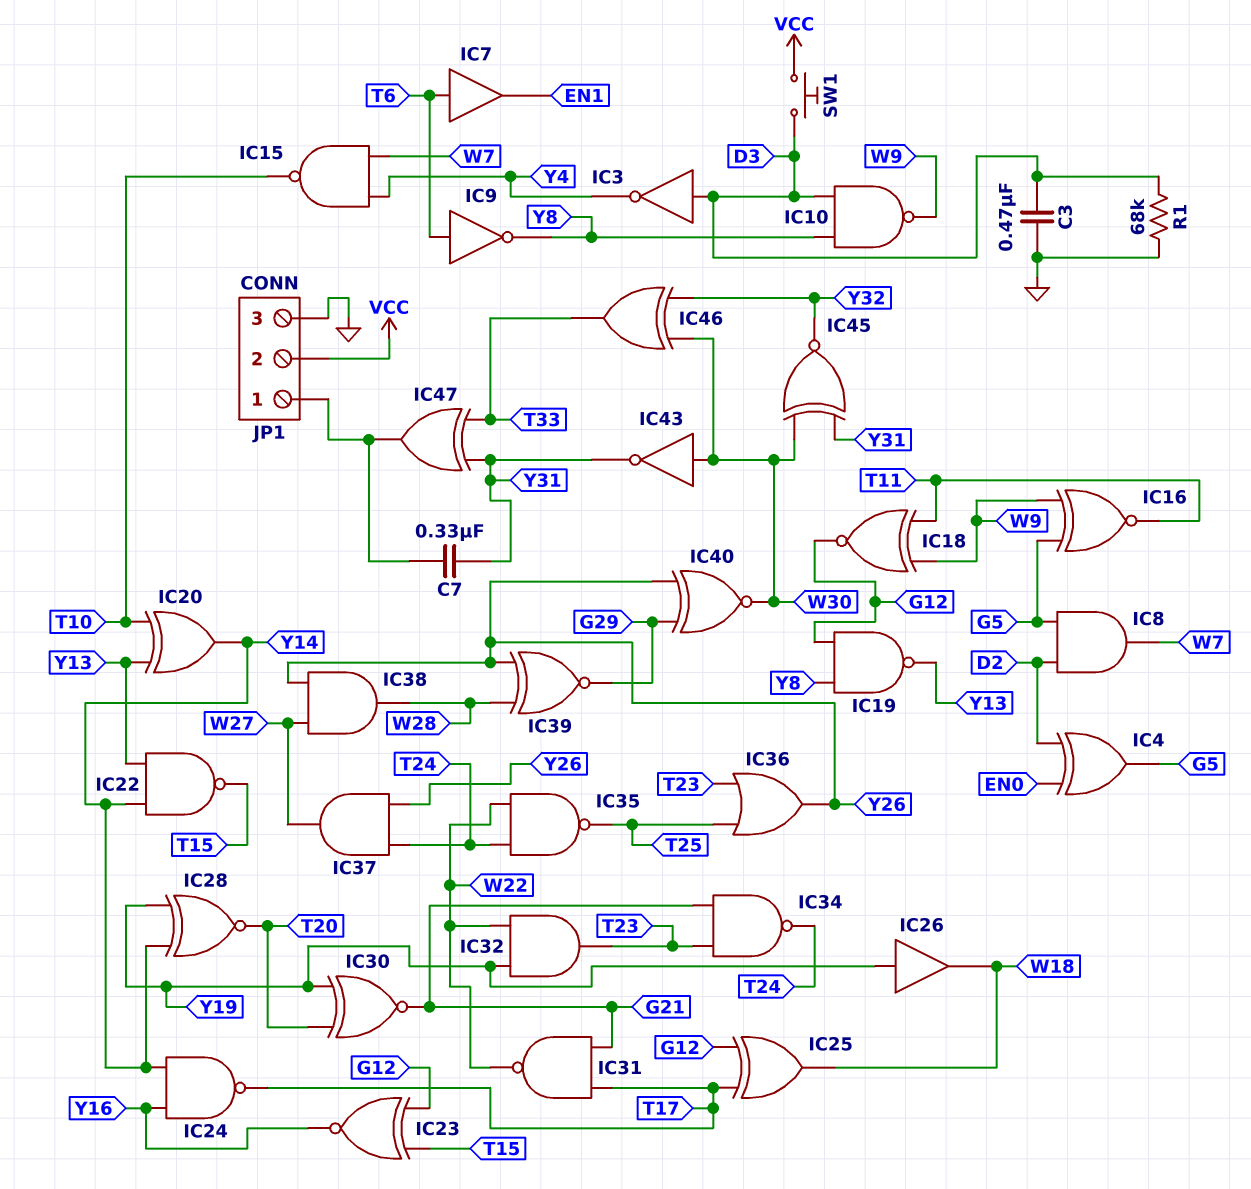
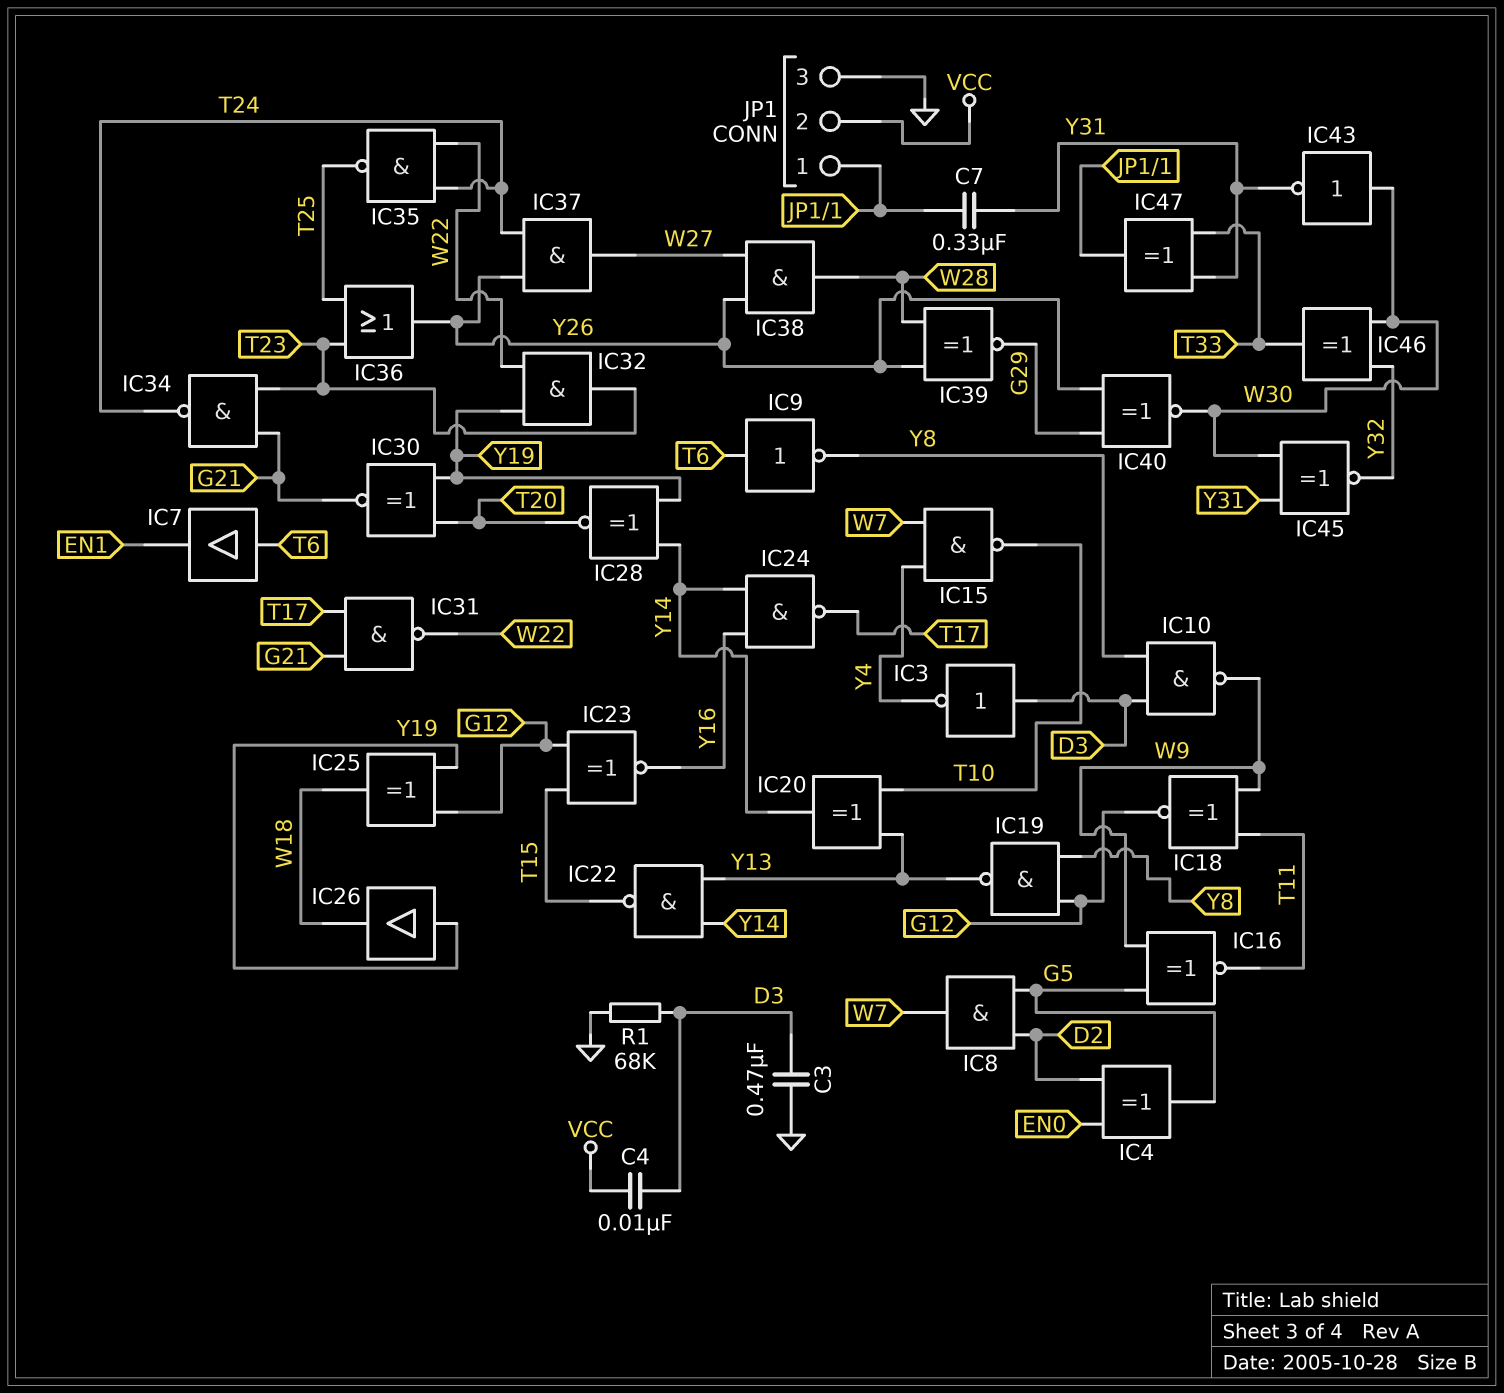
C4: none -> 10nF (D3, VCC)
IC25: XOR (in G12, in T17, out W18) -> XOR (in G12, in Y19, out W18)
SW1: button (D3, VCC) -> none

